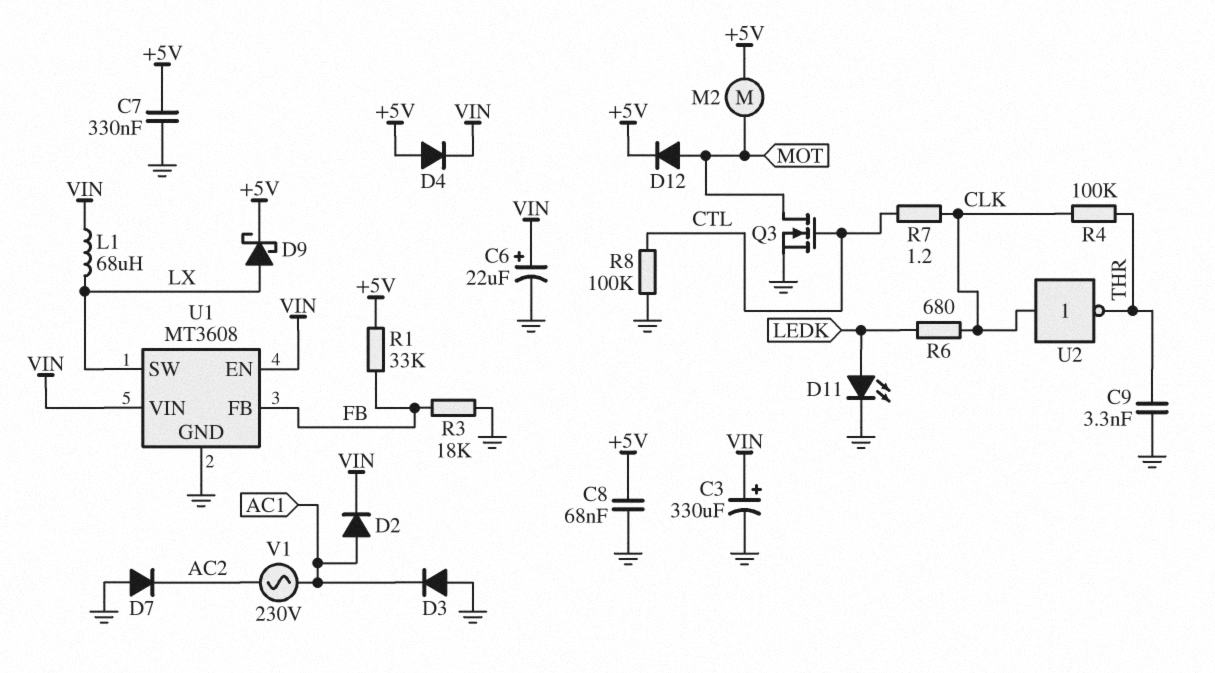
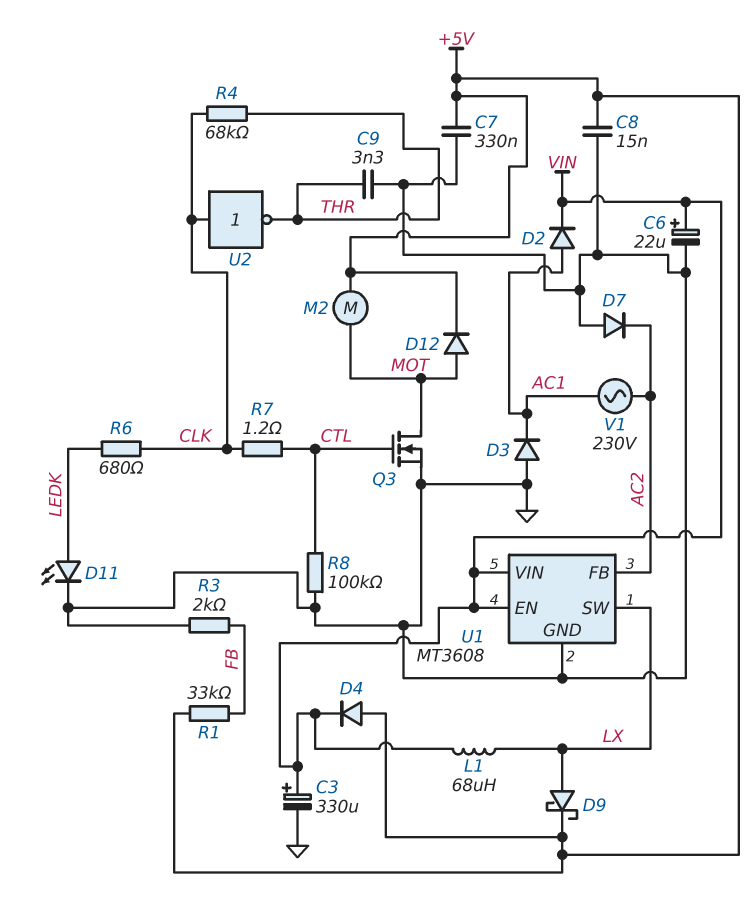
C8: 68nF (+5V, GND) -> 15nF (+5V, GND)
R3: 18k (FB, GND) -> 2k (FB, GND)
R4: 100k (CLK, THR) -> 68k (CLK, THR)
U1 pin FB: FB -> AC2

